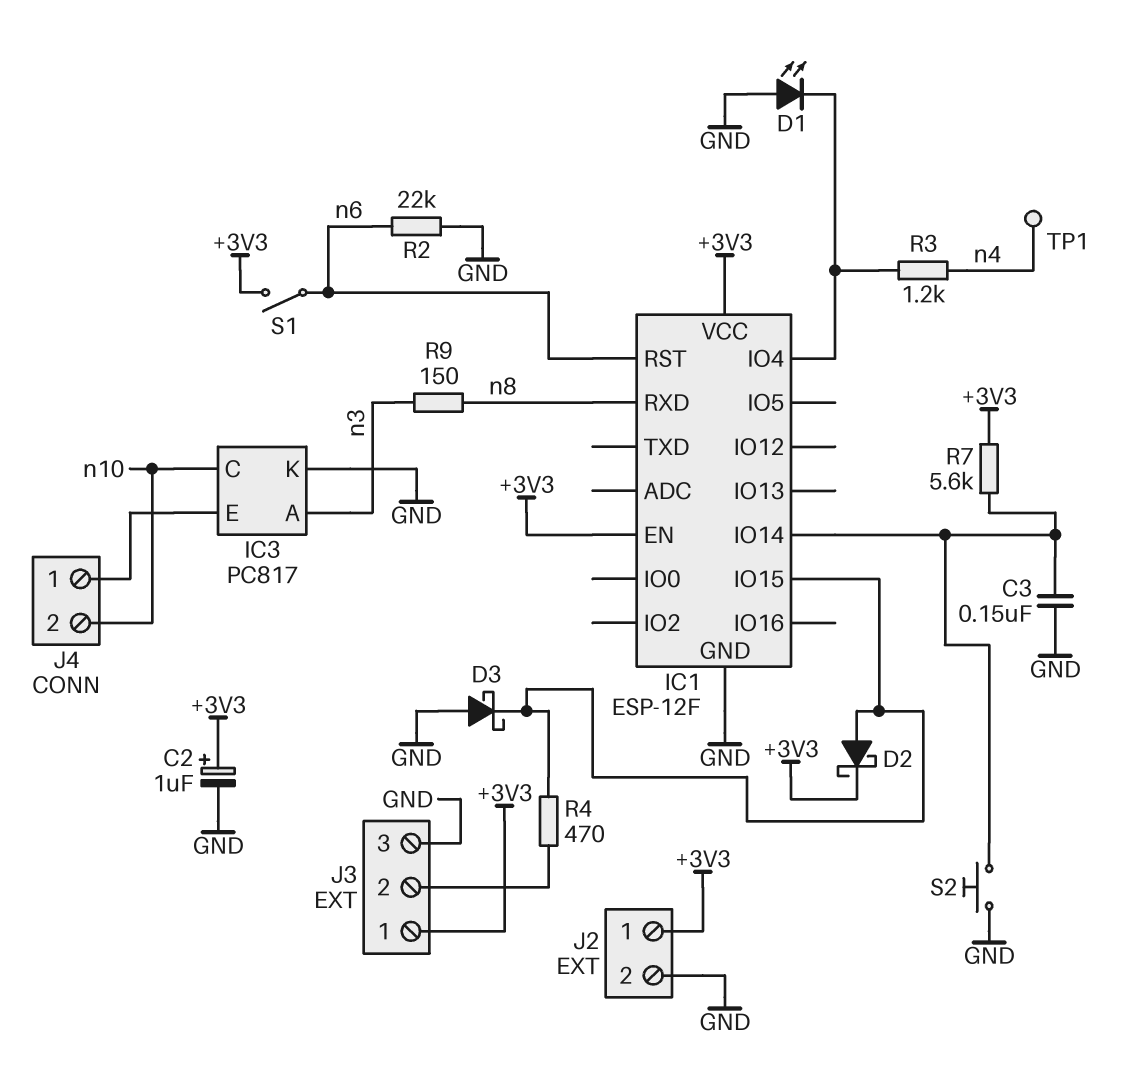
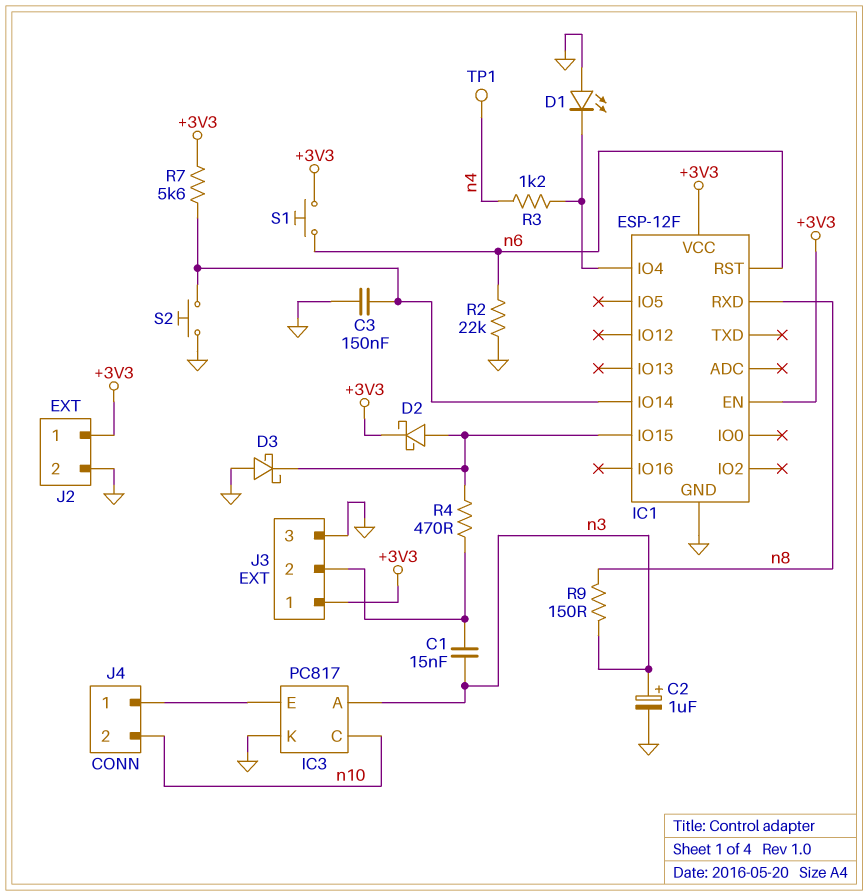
C1: none -> 15nF (J3/2, n3)
C2: 1uF (plus +3V3, minus GND) -> 1uF (plus n3, minus GND)
S1: switch (+3V3, n6) -> button (+3V3, n6)

